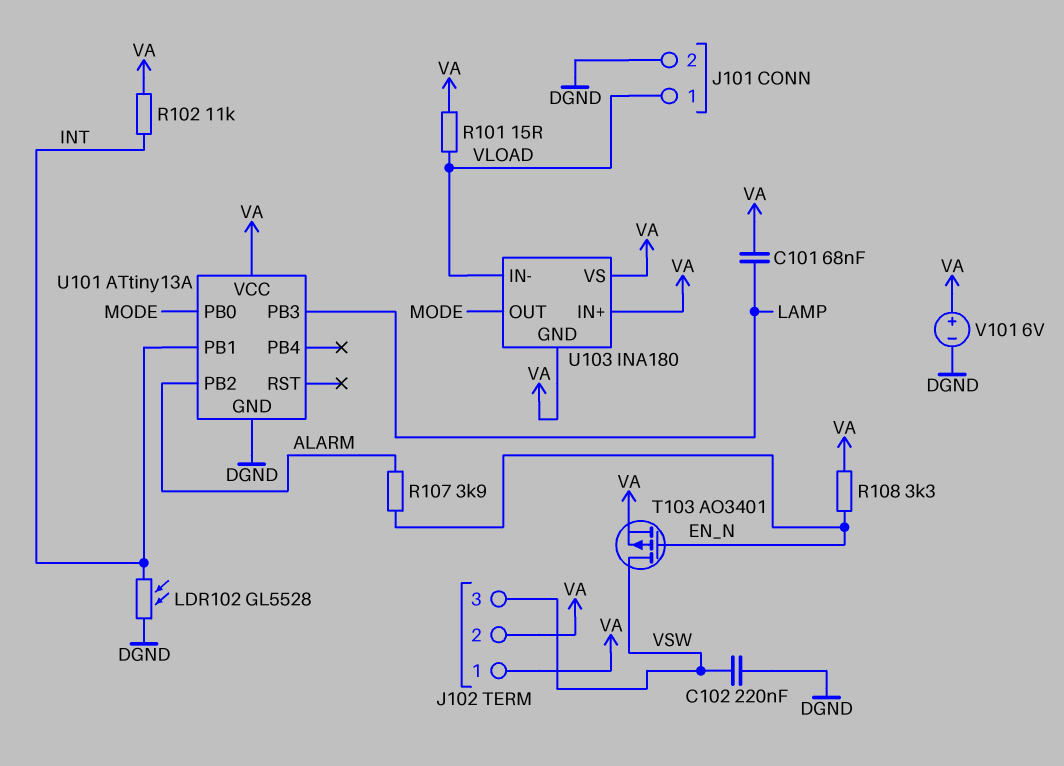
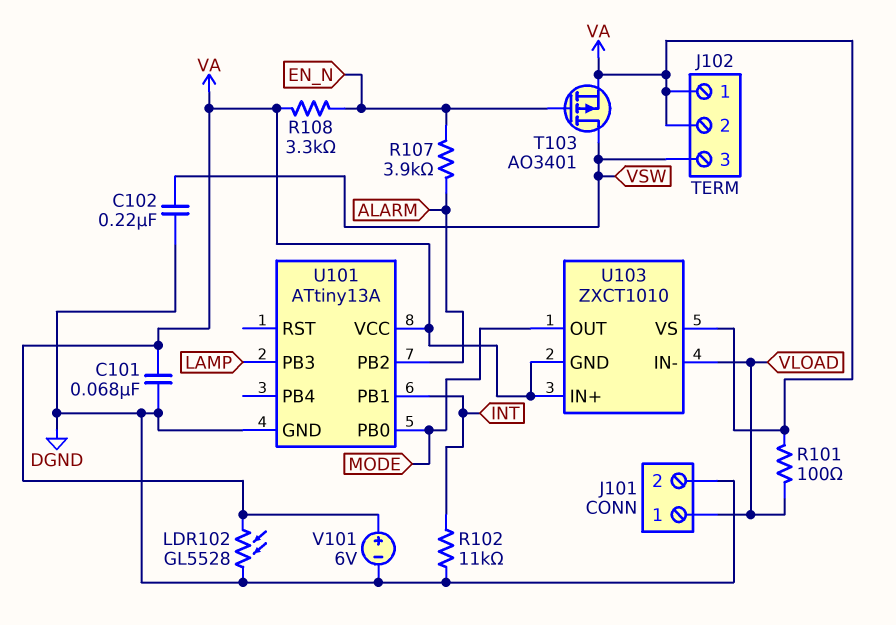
C101: 68nF (LAMP, VA) -> 68nF (DGND, VA)
LDR102: GL5528 (DGND, INT) -> GL5528 (DGND, VA)
R101: 15 (VA, VLOAD) -> 100 (VA, VLOAD)
R102: 11k (INT, VA) -> 11k (DGND, INT)
U103: INA180 -> ZXCT1010

